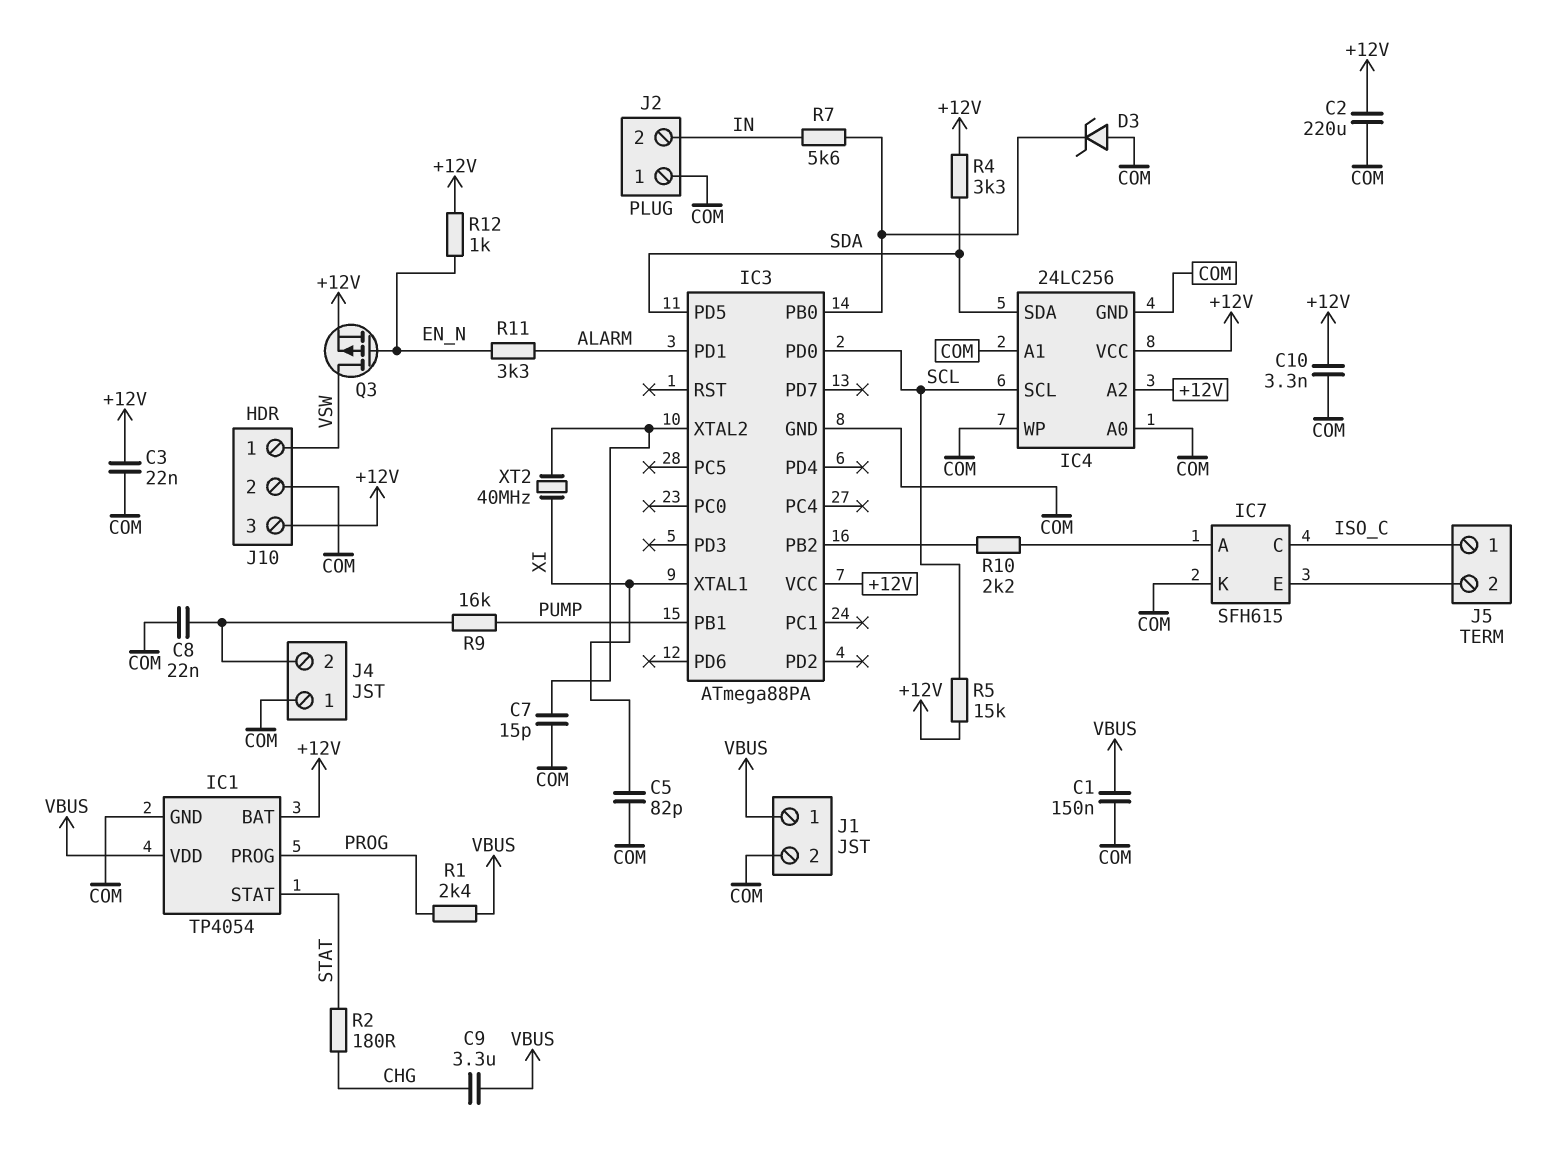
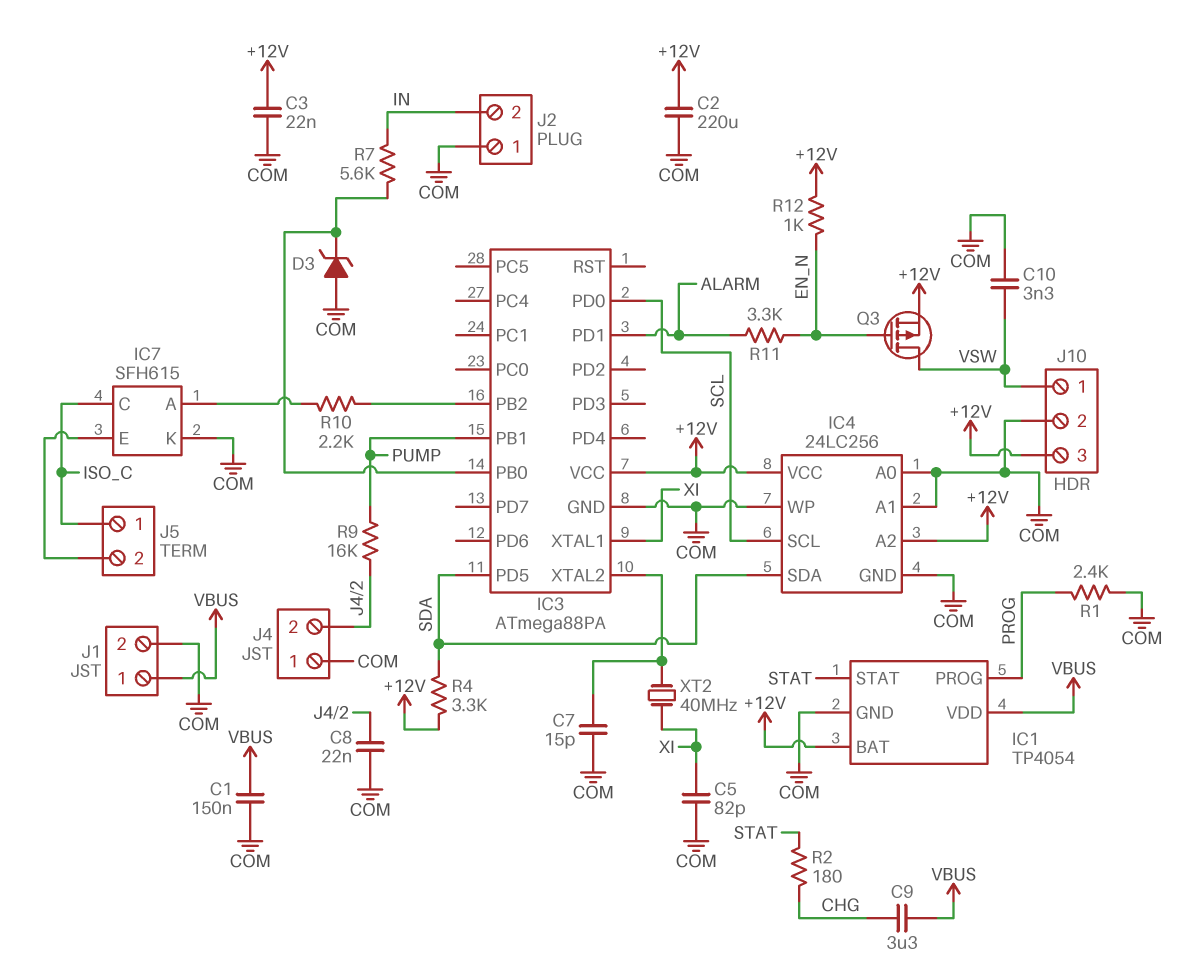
C10: 3.3nF (+12V, COM) -> 3.3nF (COM, VSW)
R1: 2.4k (PROG, VBUS) -> 2.4k (COM, PROG)
R5: 15k (+12V, SCL) -> none

